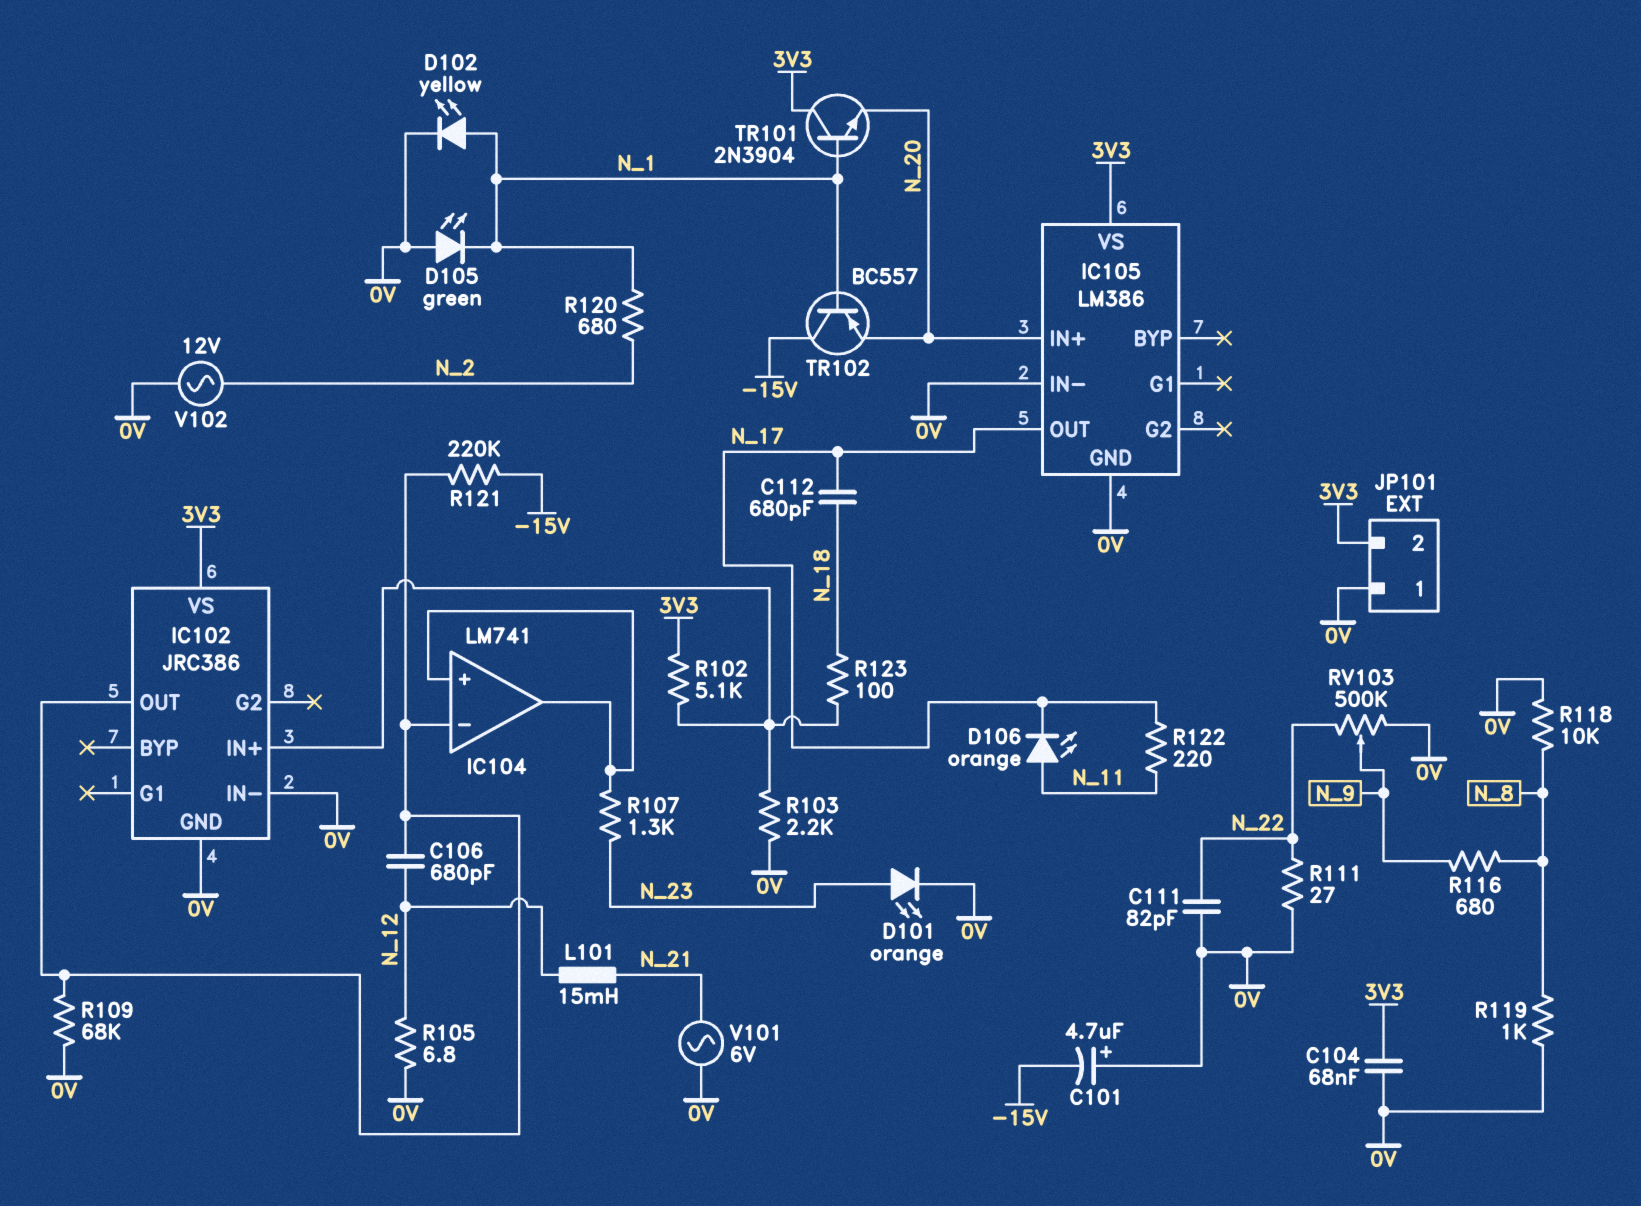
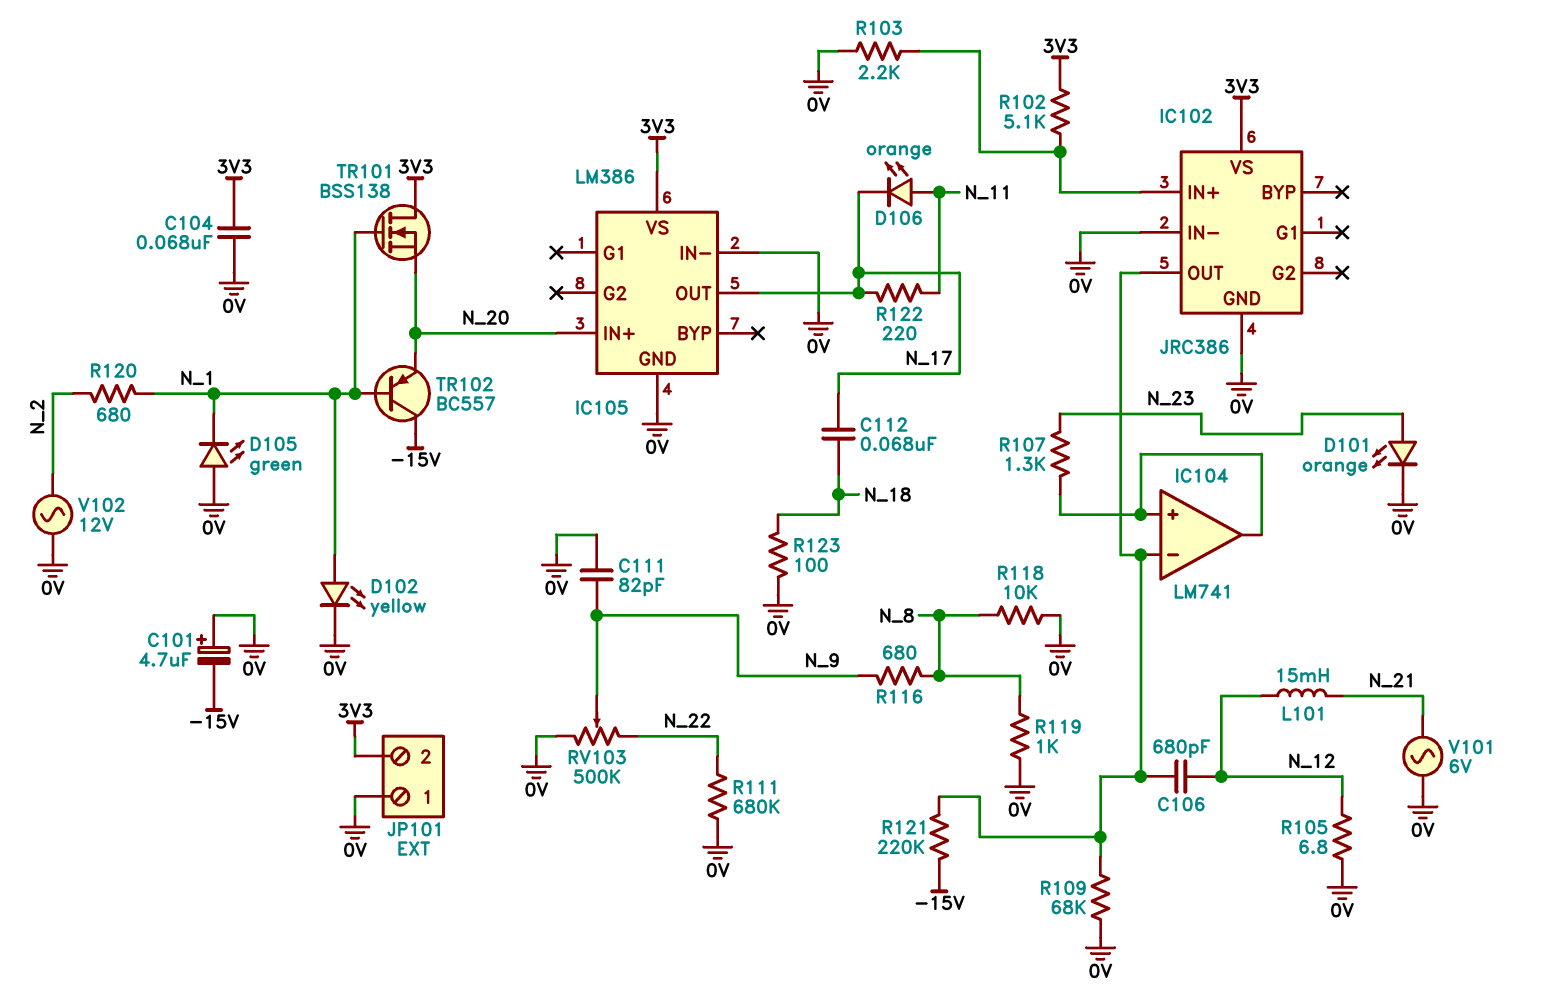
C111: 82pF (0V, N_22) -> 82pF (0V, N_9)
C112: 680pF (N_17, N_18) -> 68nF (N_17, N_18)
R111: 27 (0V, N_22) -> 680k (0V, N_22)
R123: 100 (IC102/IN+, N_18) -> 100 (0V, N_18)
TR101: NPN 2N3904 (B N_1, C 3V3, E N_20) -> NMOS BSS138 (G N_1, D 3V3, S N_20)

